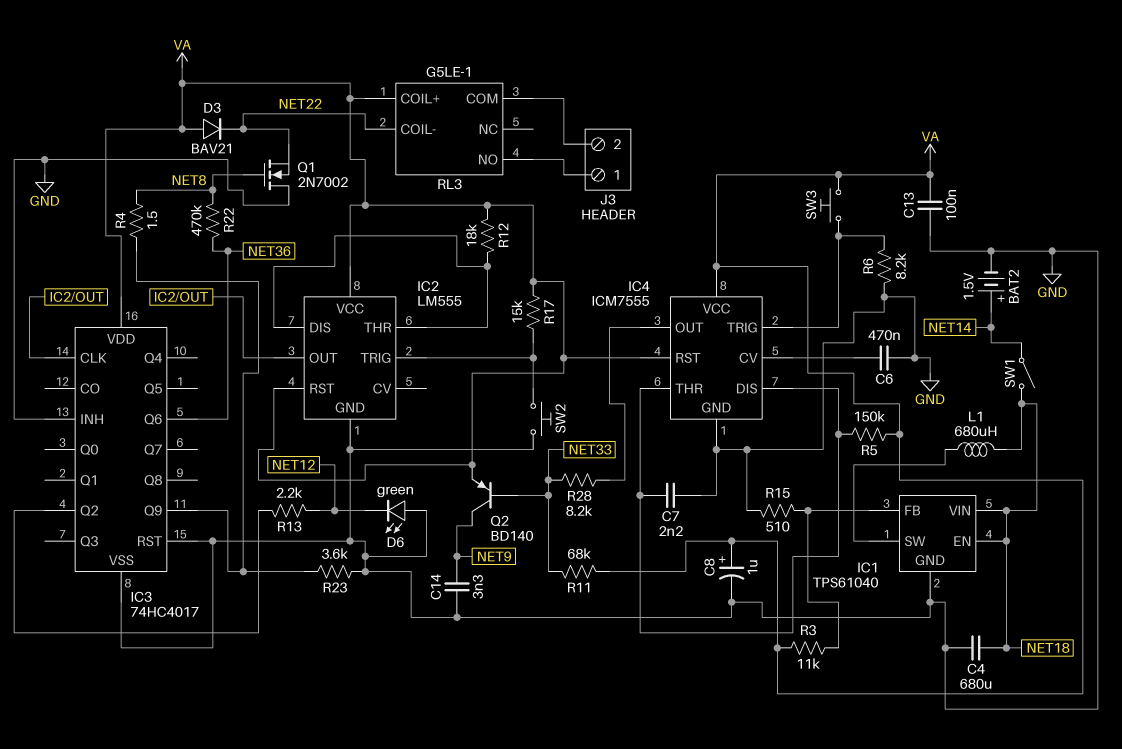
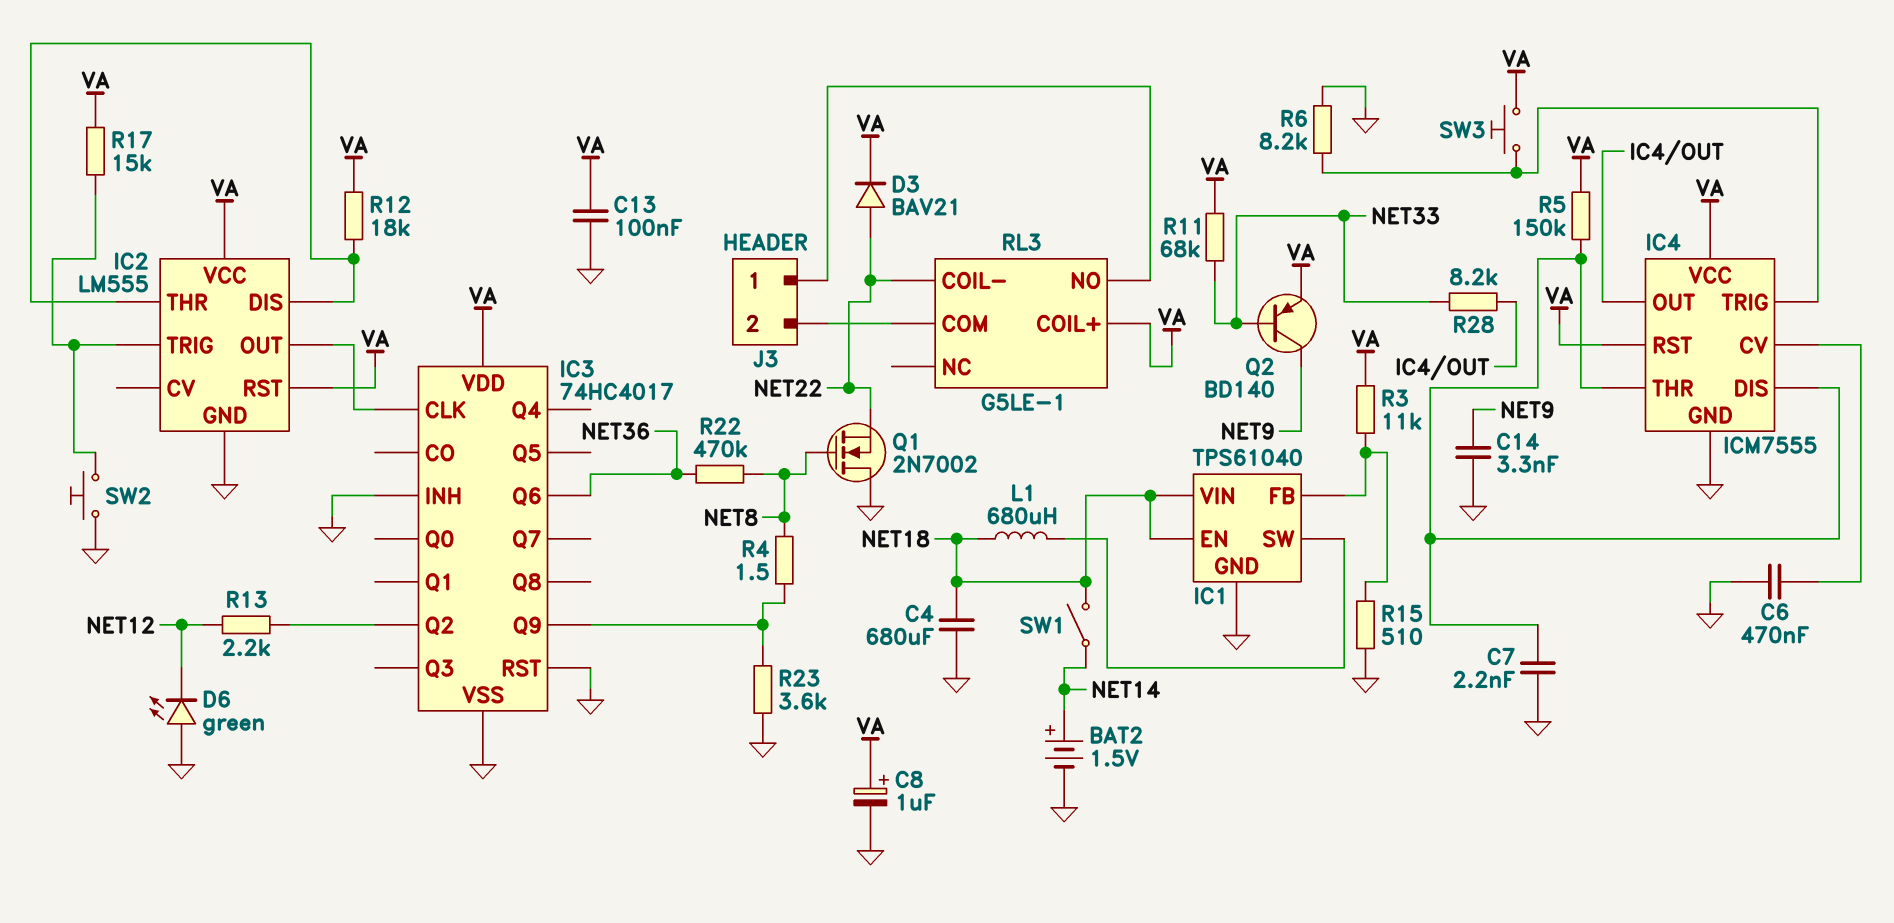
D3: diode BAV21 (A VA, K NET22) -> diode BAV21 (A NET22, K VA)

